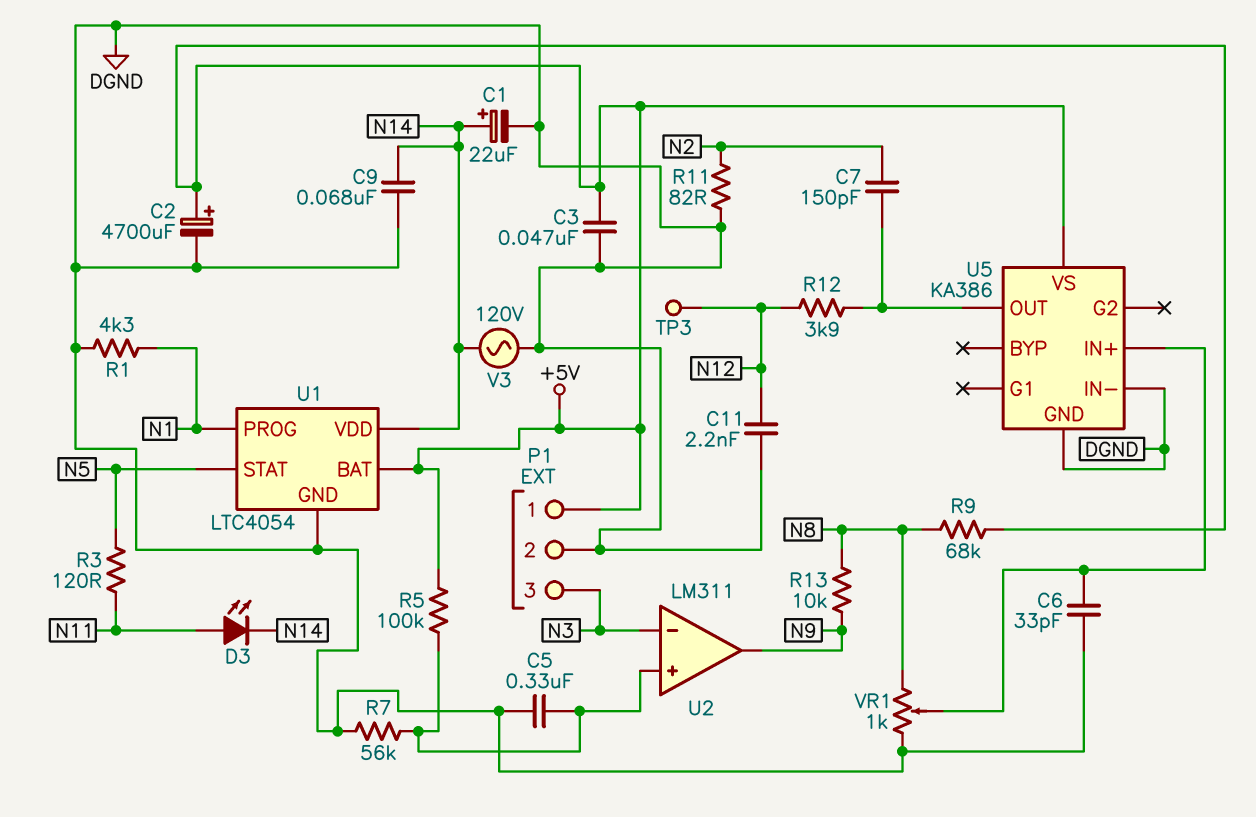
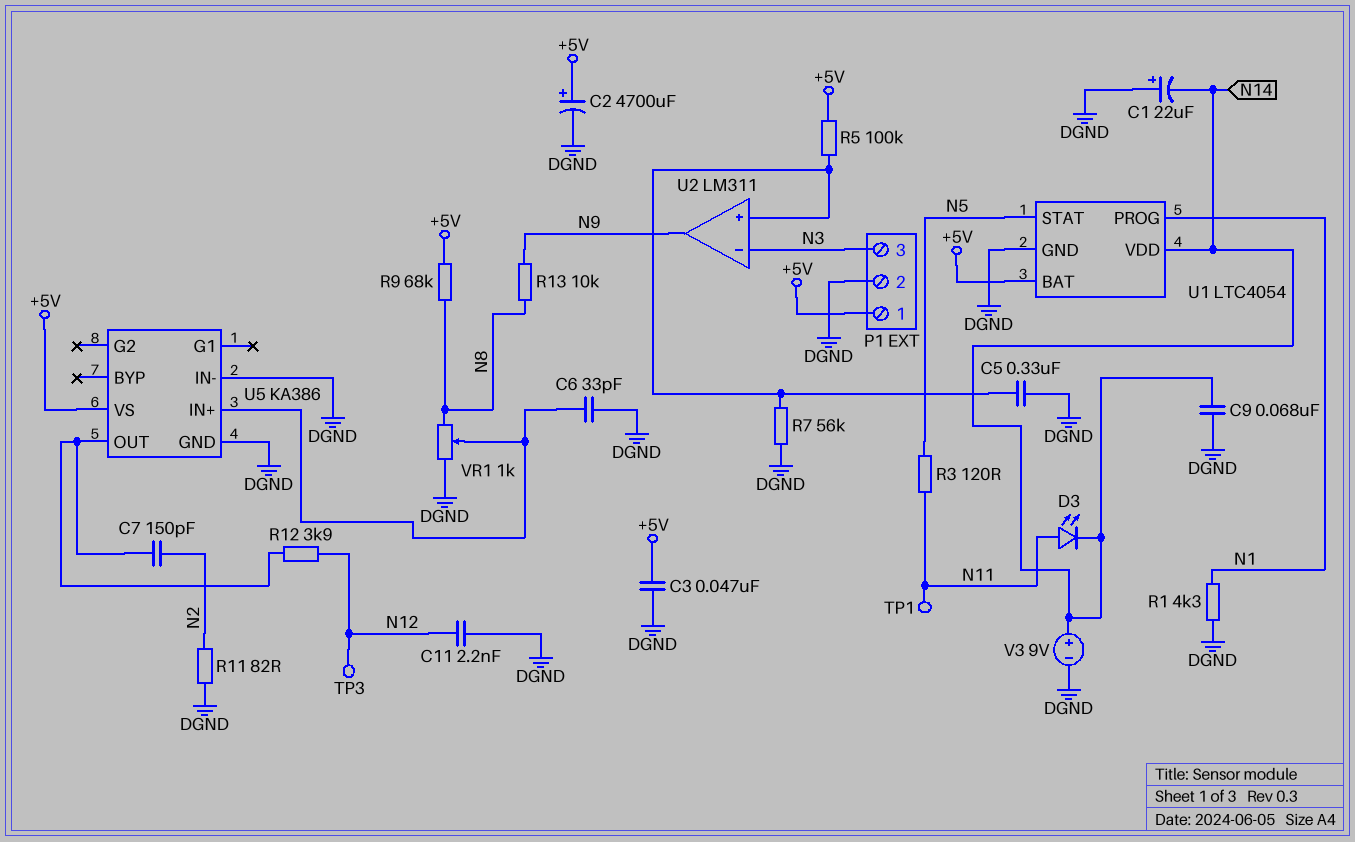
C1: 22uF (plus N14, minus DGND) -> 22uF (plus DGND, minus N14)
TP1: none -> test point (N11)
V3: AC 120V (DGND, N14) -> 9V (plus N14, minus DGND)

